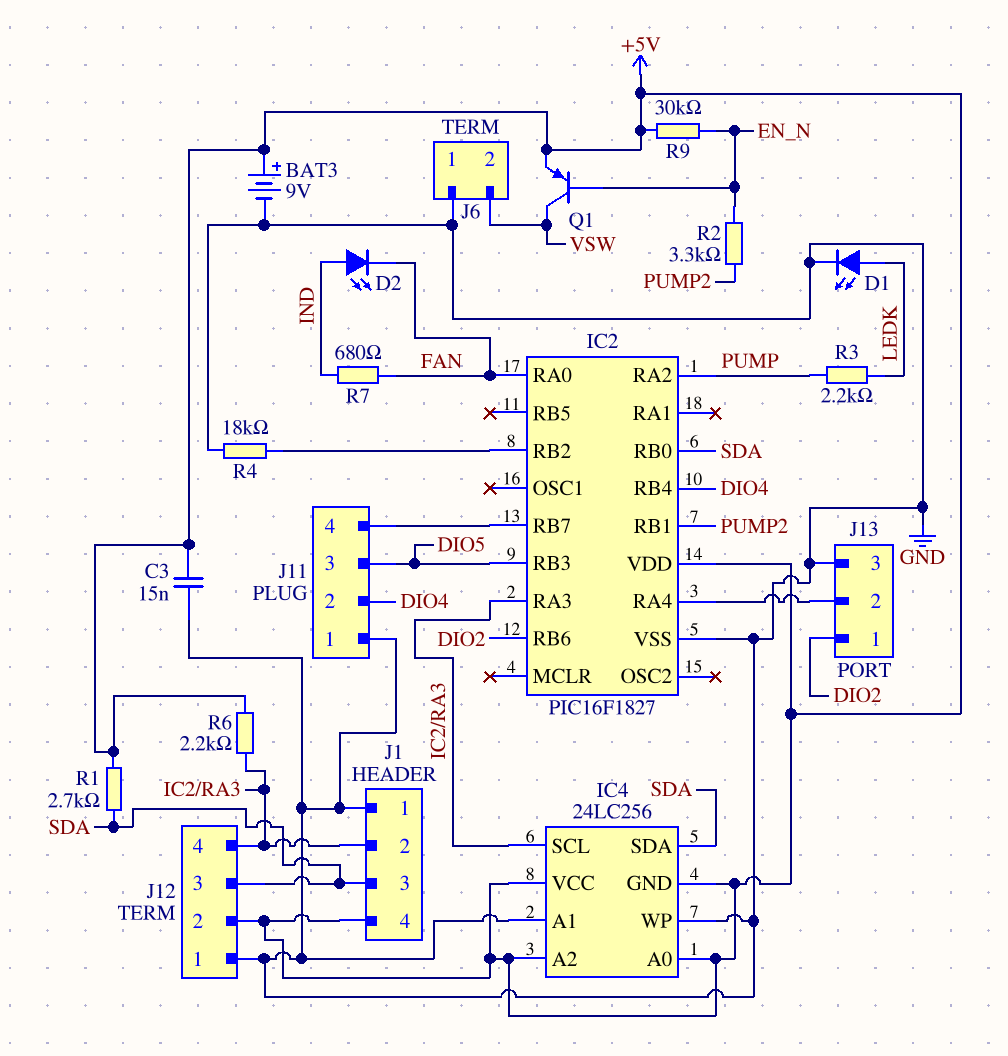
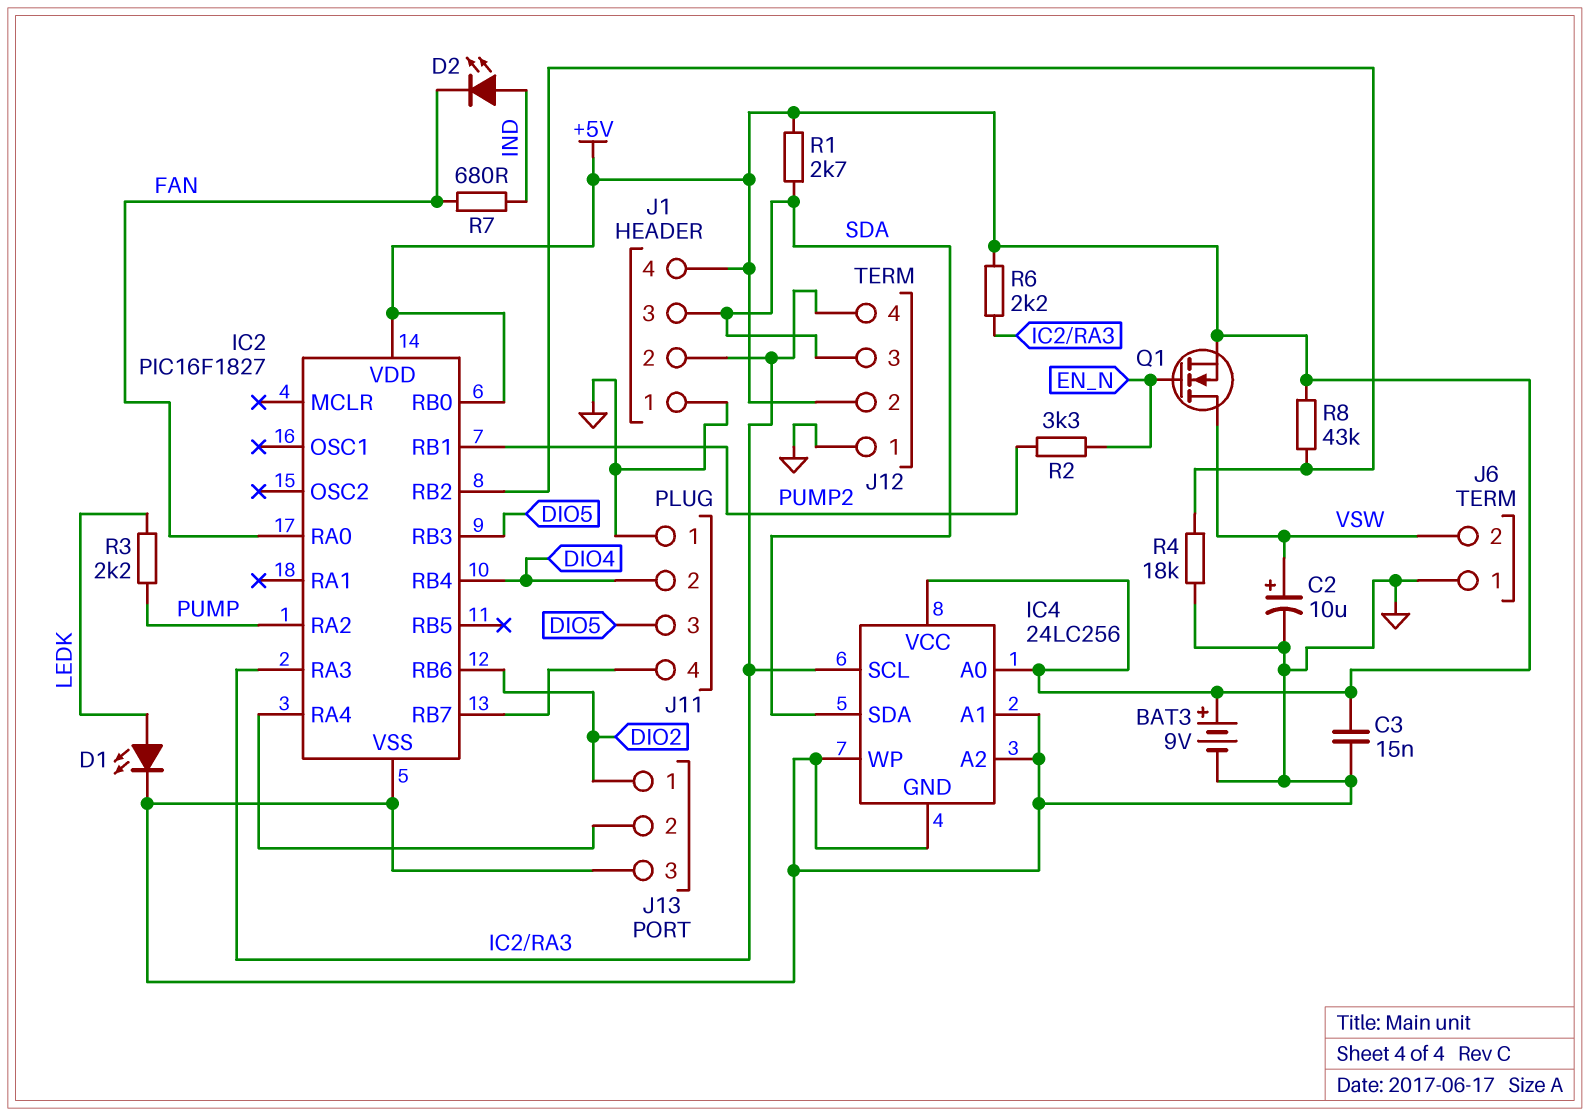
C2: none -> 10uF (plus VSW, minus GND)
IC2 pin RB0: SDA -> +5V
IC4 pin A2: +5V -> GND
IC4 pin GND: +5V -> GND
Q1: PNP (B EN_N, C VSW, E +5V) -> NMOS (G EN_N, D VSW, S +5V)
R8: none -> 43k (+5V, IC2/RB2)
R9: 30k (+5V, EN_N) -> none

